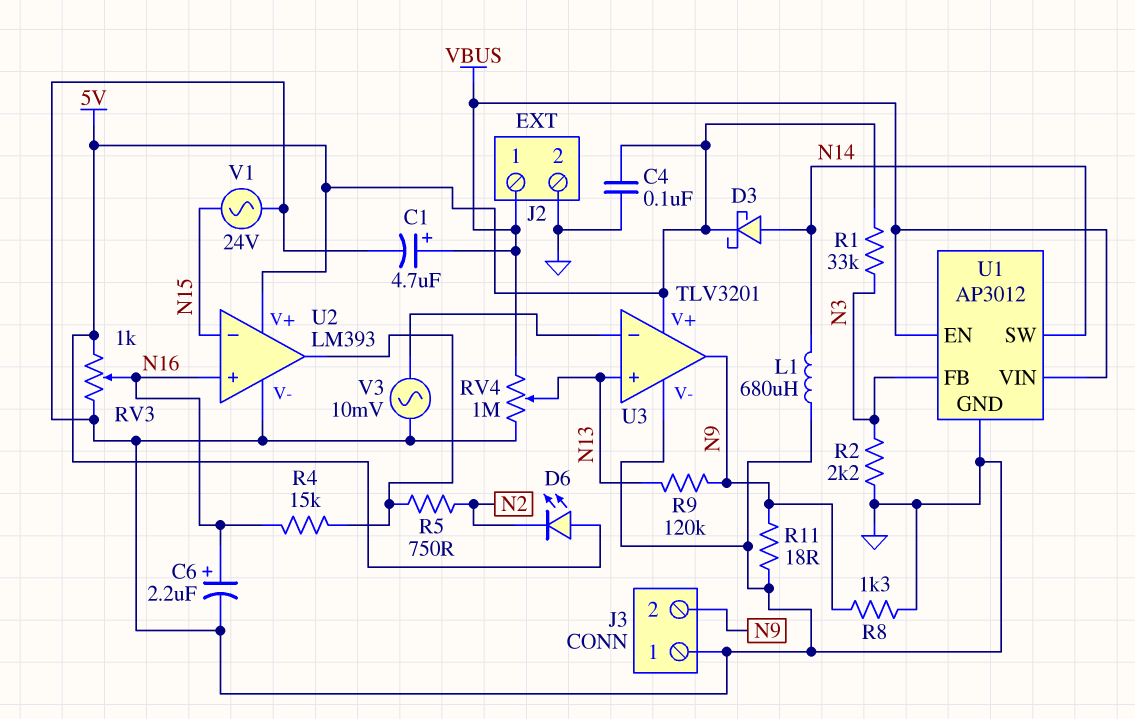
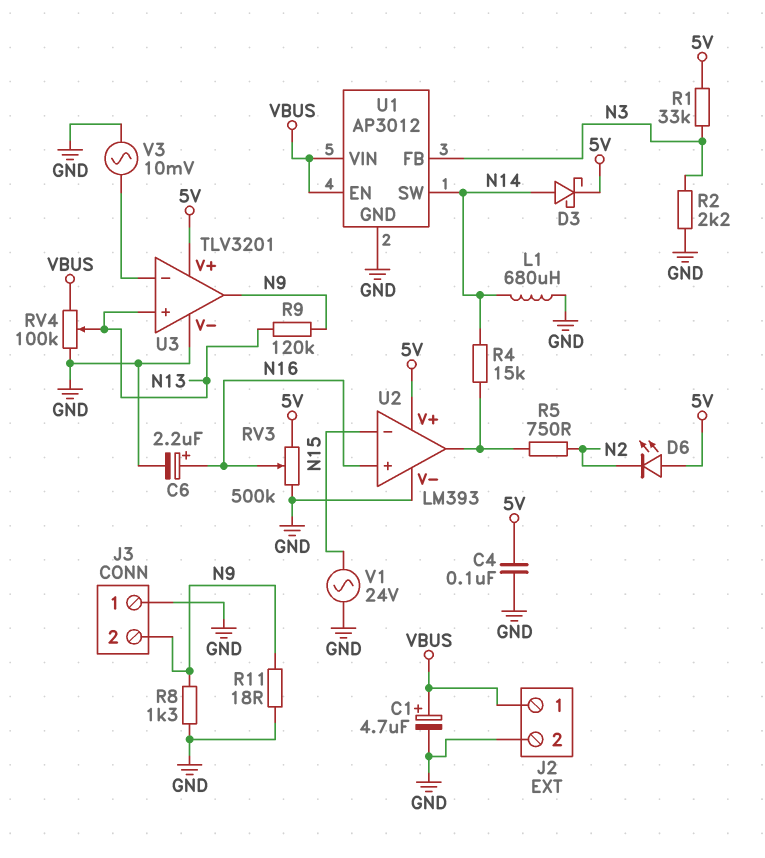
R4: 15k (N16, U2/out) -> 15k (N14, U2/out)
RV3: 1k (5V, GND, wiper N16) -> 500k (5V, GND, wiper N16)
RV4: 1M (GND, VBUS, wiper N13) -> 100k (GND, VBUS, wiper N13)

